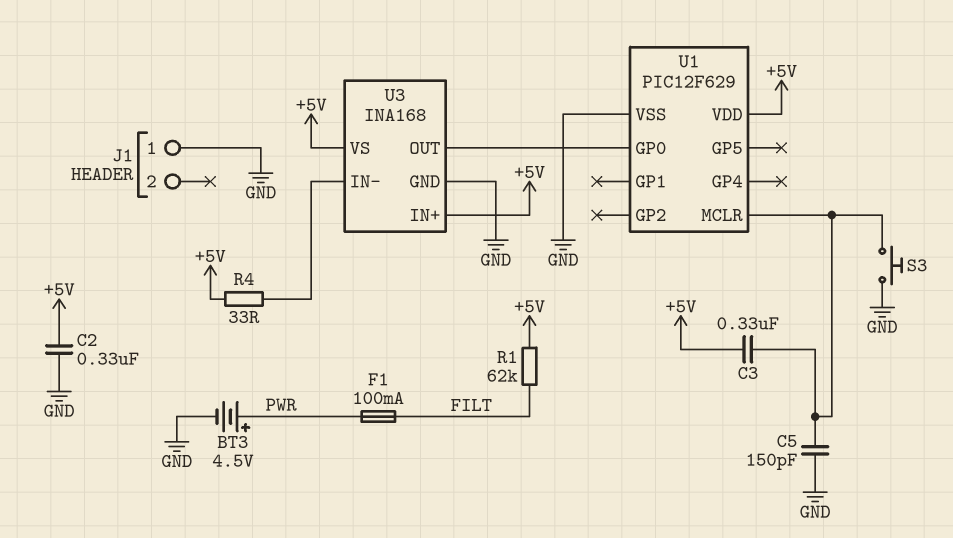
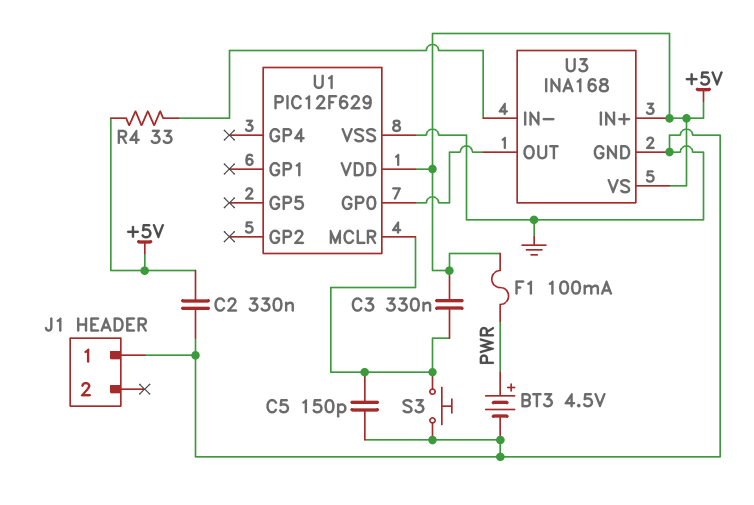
F1: 100mA (FILT, PWR) -> 100mA (+5V, PWR)
R1: 62k (+5V, FILT) -> none

